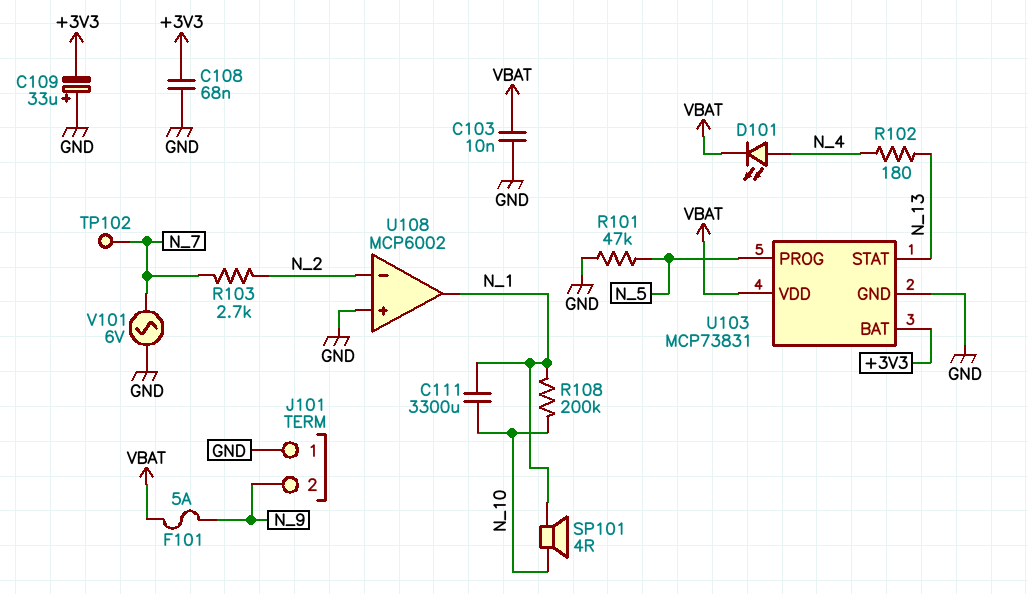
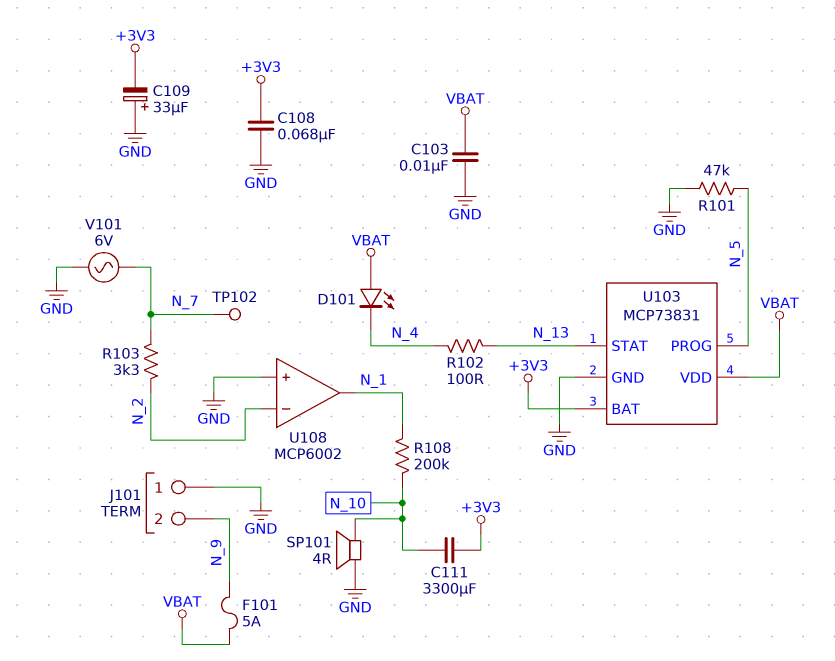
C111: 3300uF (N_1, N_10) -> 3300uF (+3V3, N_10)
D101: LED (A N_4, K VBAT) -> LED (A VBAT, K N_4)
R102: 180 (N_4, N_13) -> 100 (N_4, N_13)
R103: 2.7k (N_2, N_7) -> 3.3k (N_2, N_7)
SP101: speaker 4R (N_1, N_10) -> speaker 4R (GND, N_10)

